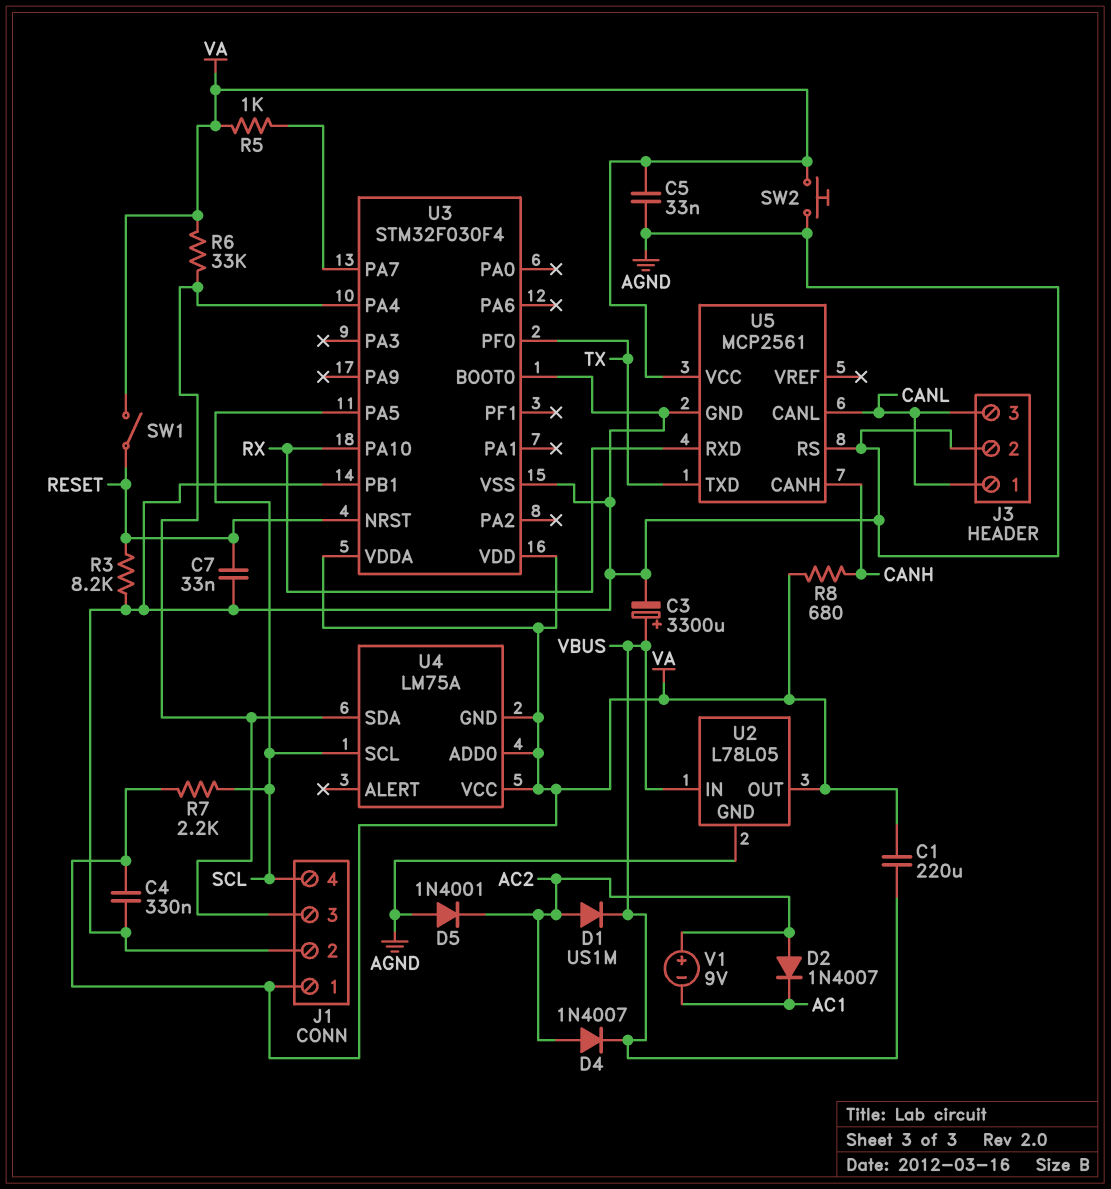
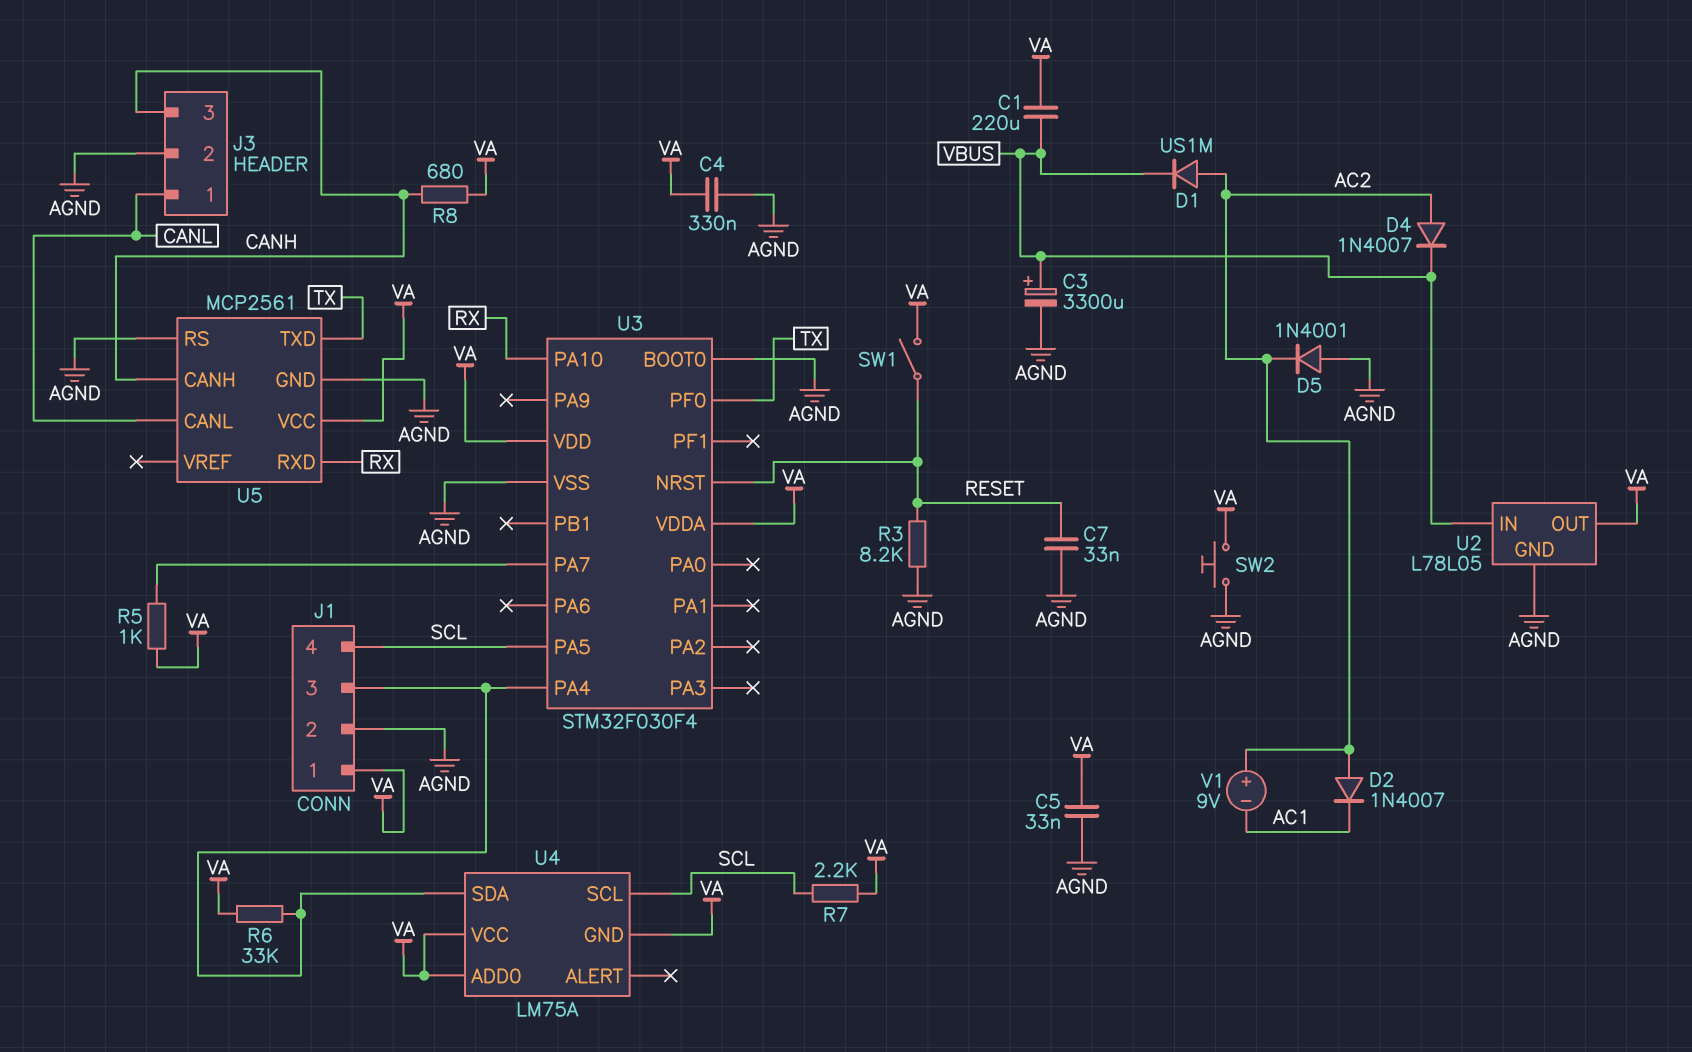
J3 pin 3: CANL -> CANH
U3 pin PB1: AGND -> none

